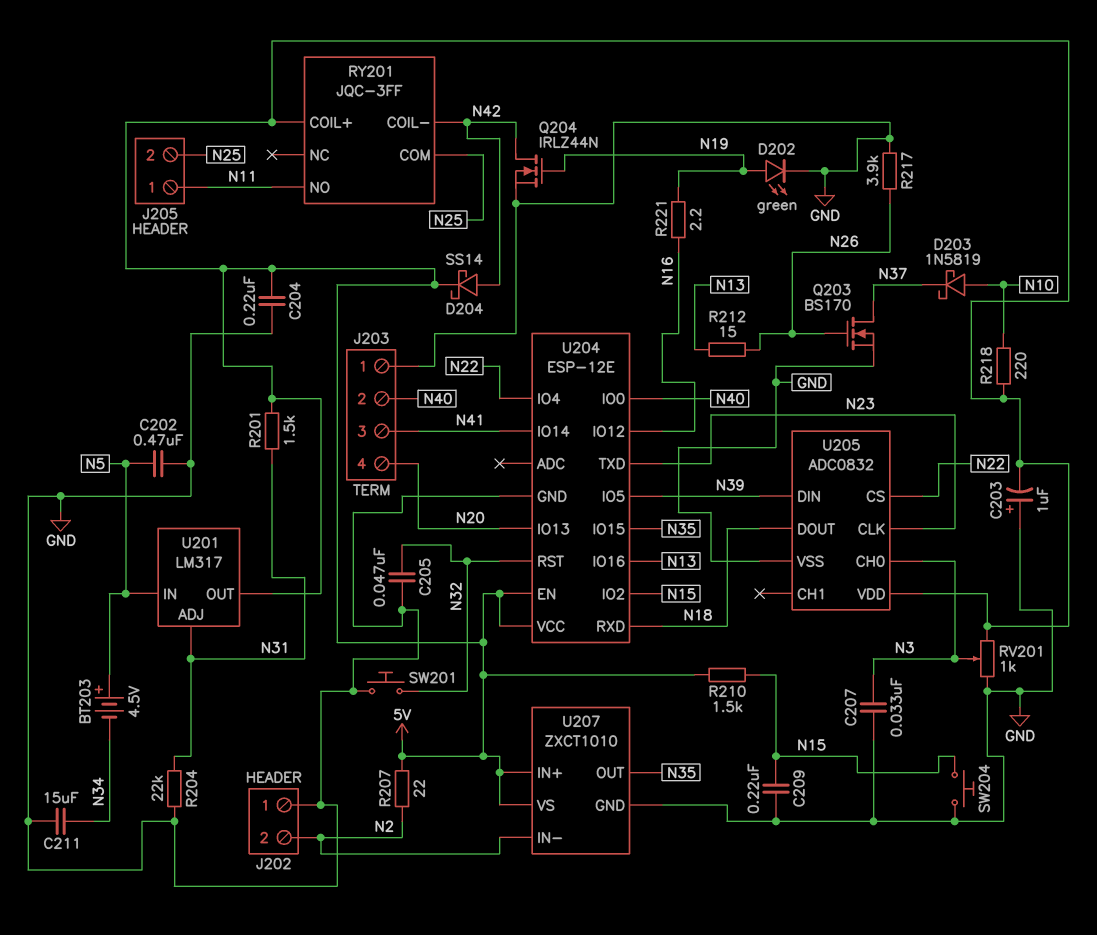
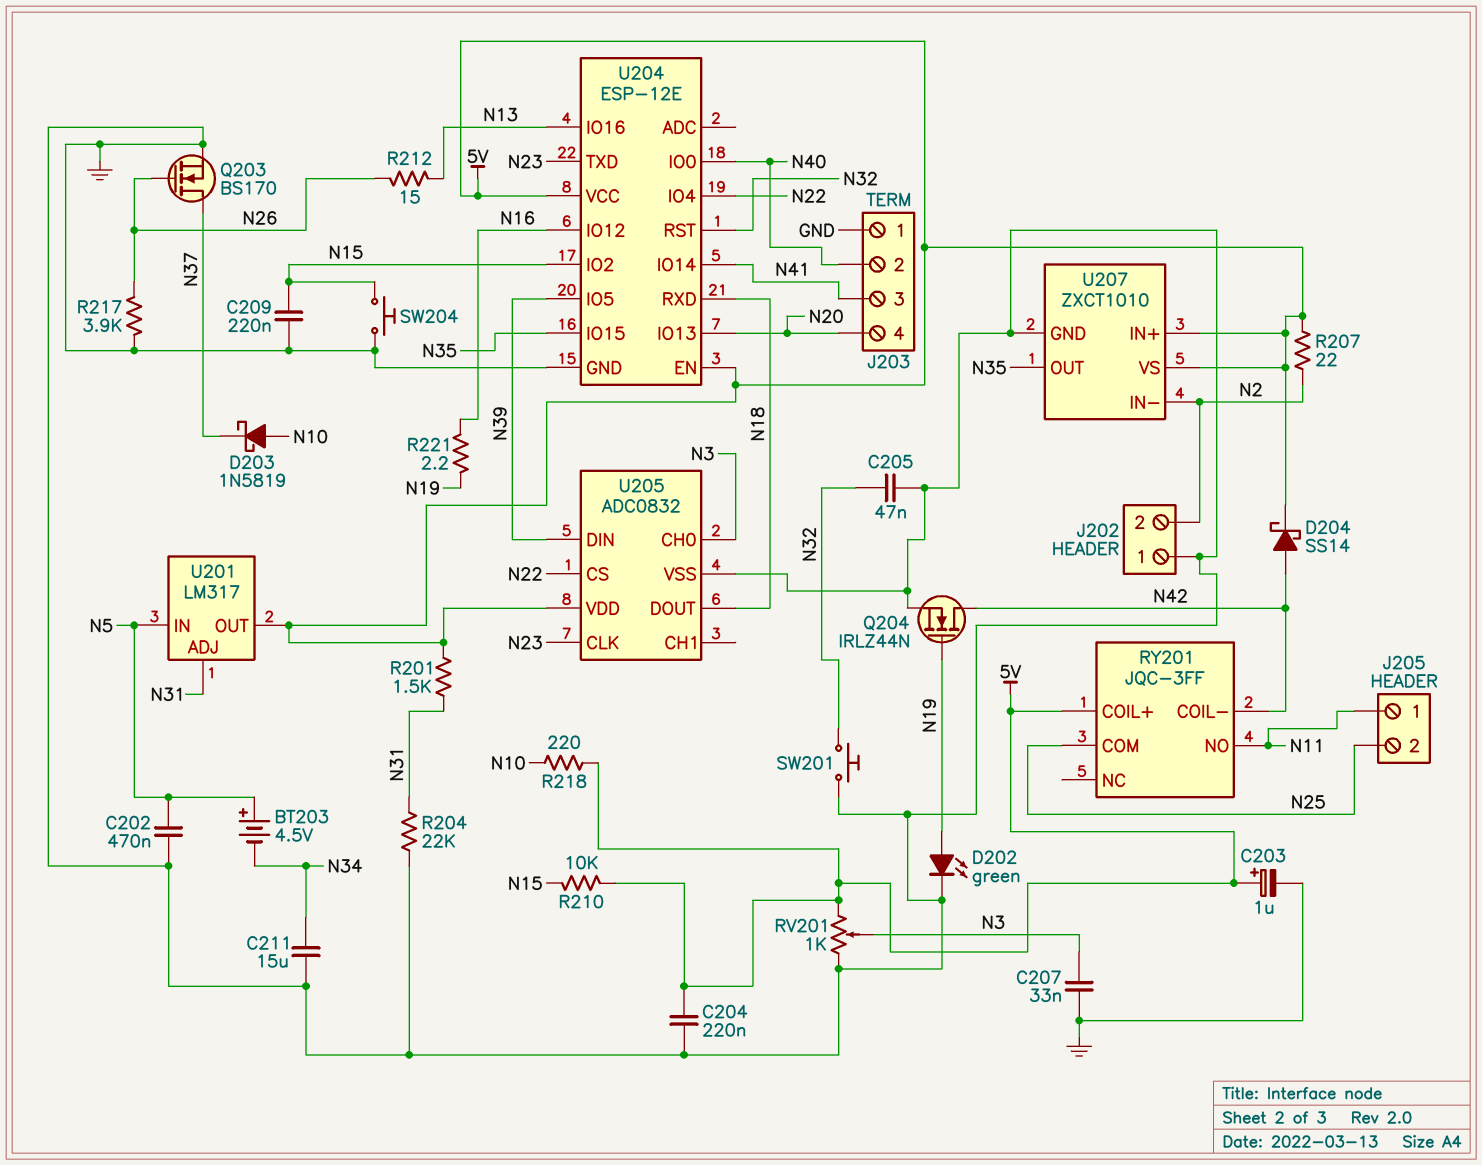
C203: 1uF (plus GND, minus 5V) -> 1uF (plus 5V, minus GND)
R210: 1.5k (5V, N15) -> 10k (5V, N15)

